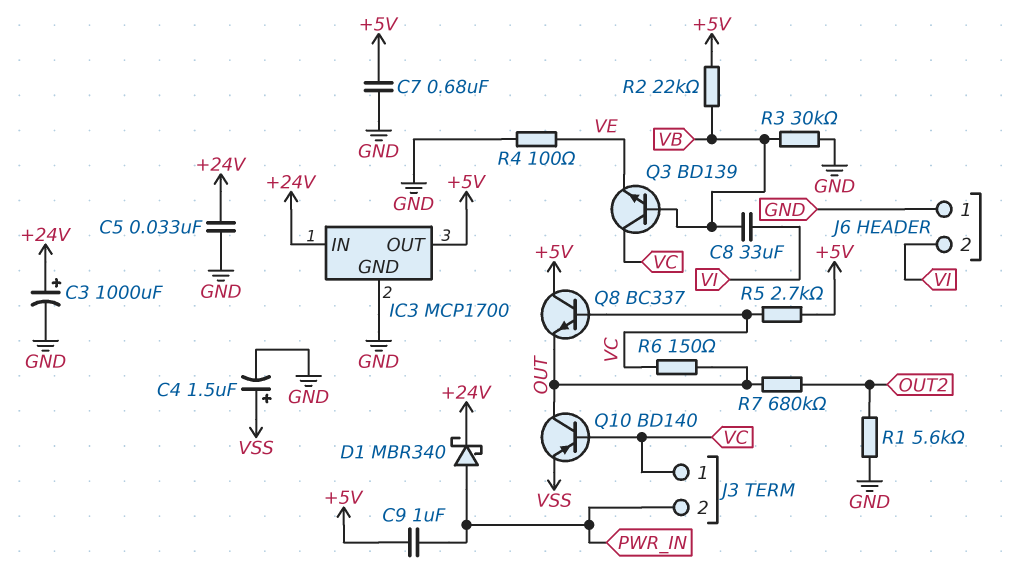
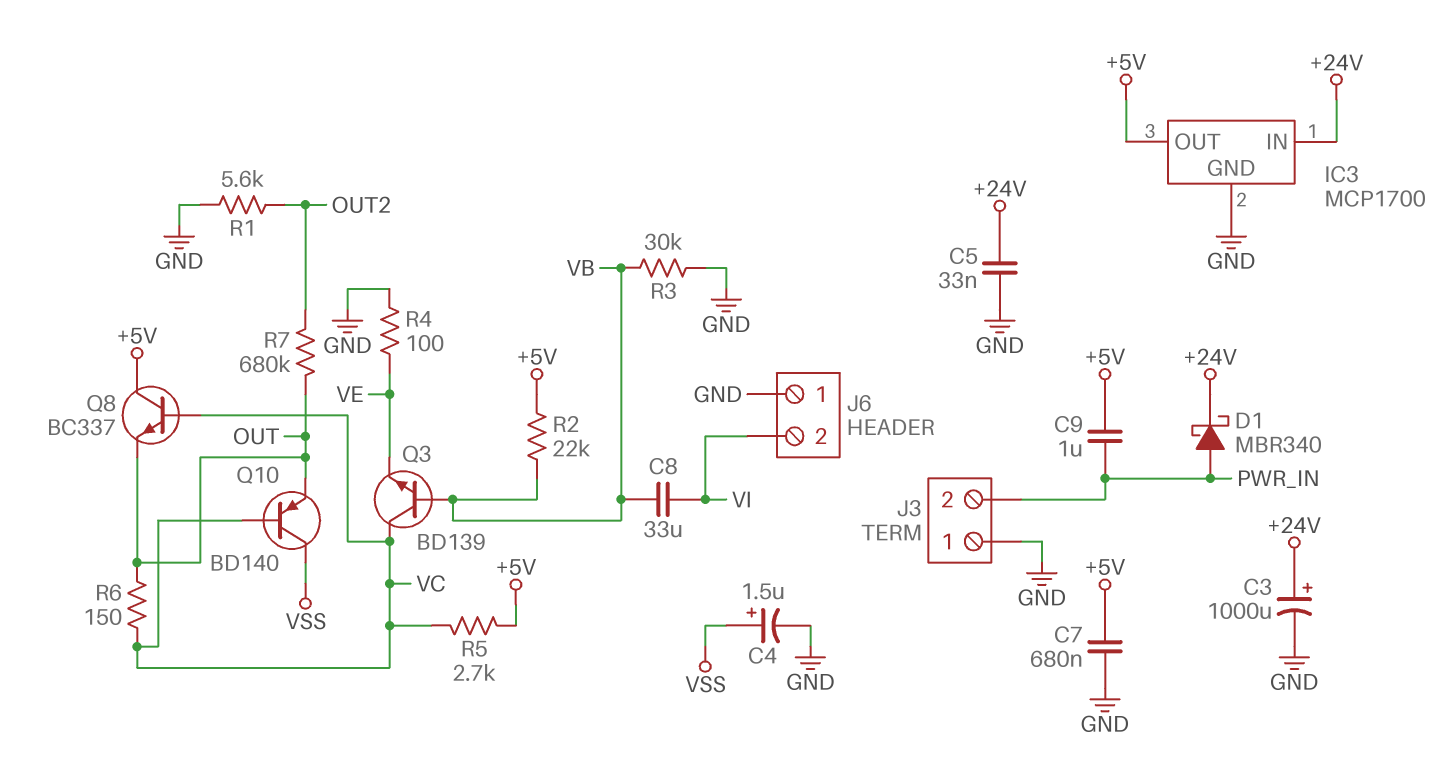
J3 pin 1: VC -> GND
Q10: PNP BD140 (B VC, C OUT, E VSS) -> PNP BD140 (B VC, C VSS, E OUT)

